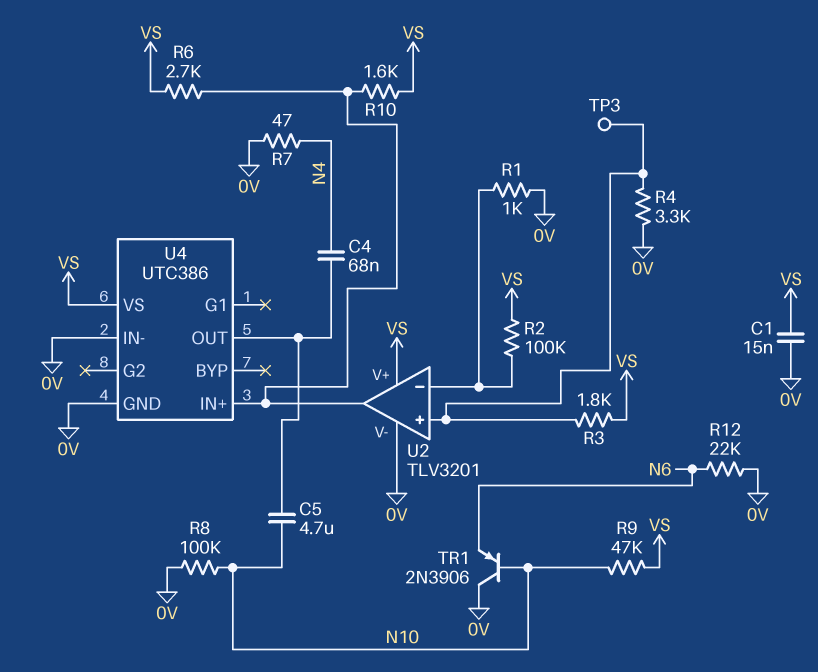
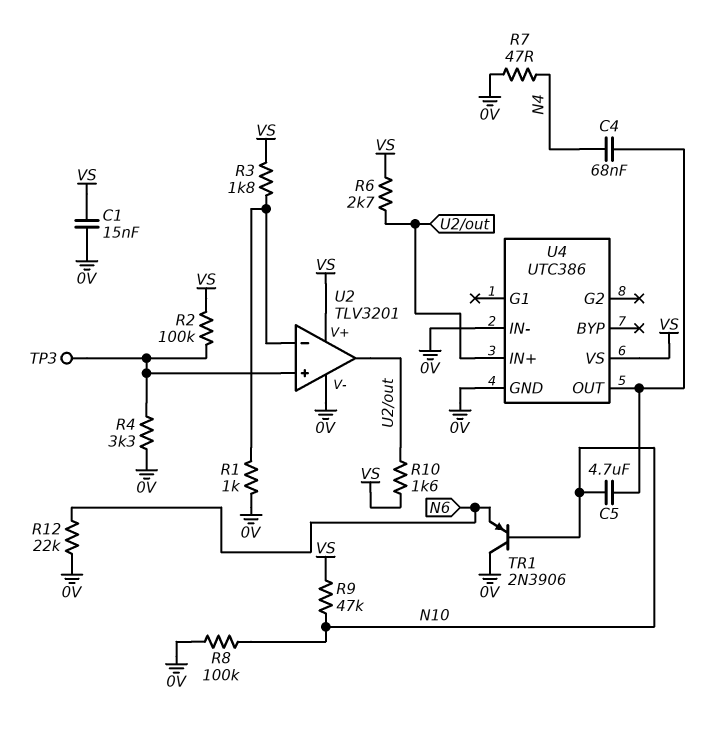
R2: 100k (U2/in-, VS) -> 100k (U2/in+, VS)
R3: 1.8k (U2/in+, VS) -> 1.8k (U2/in-, VS)

